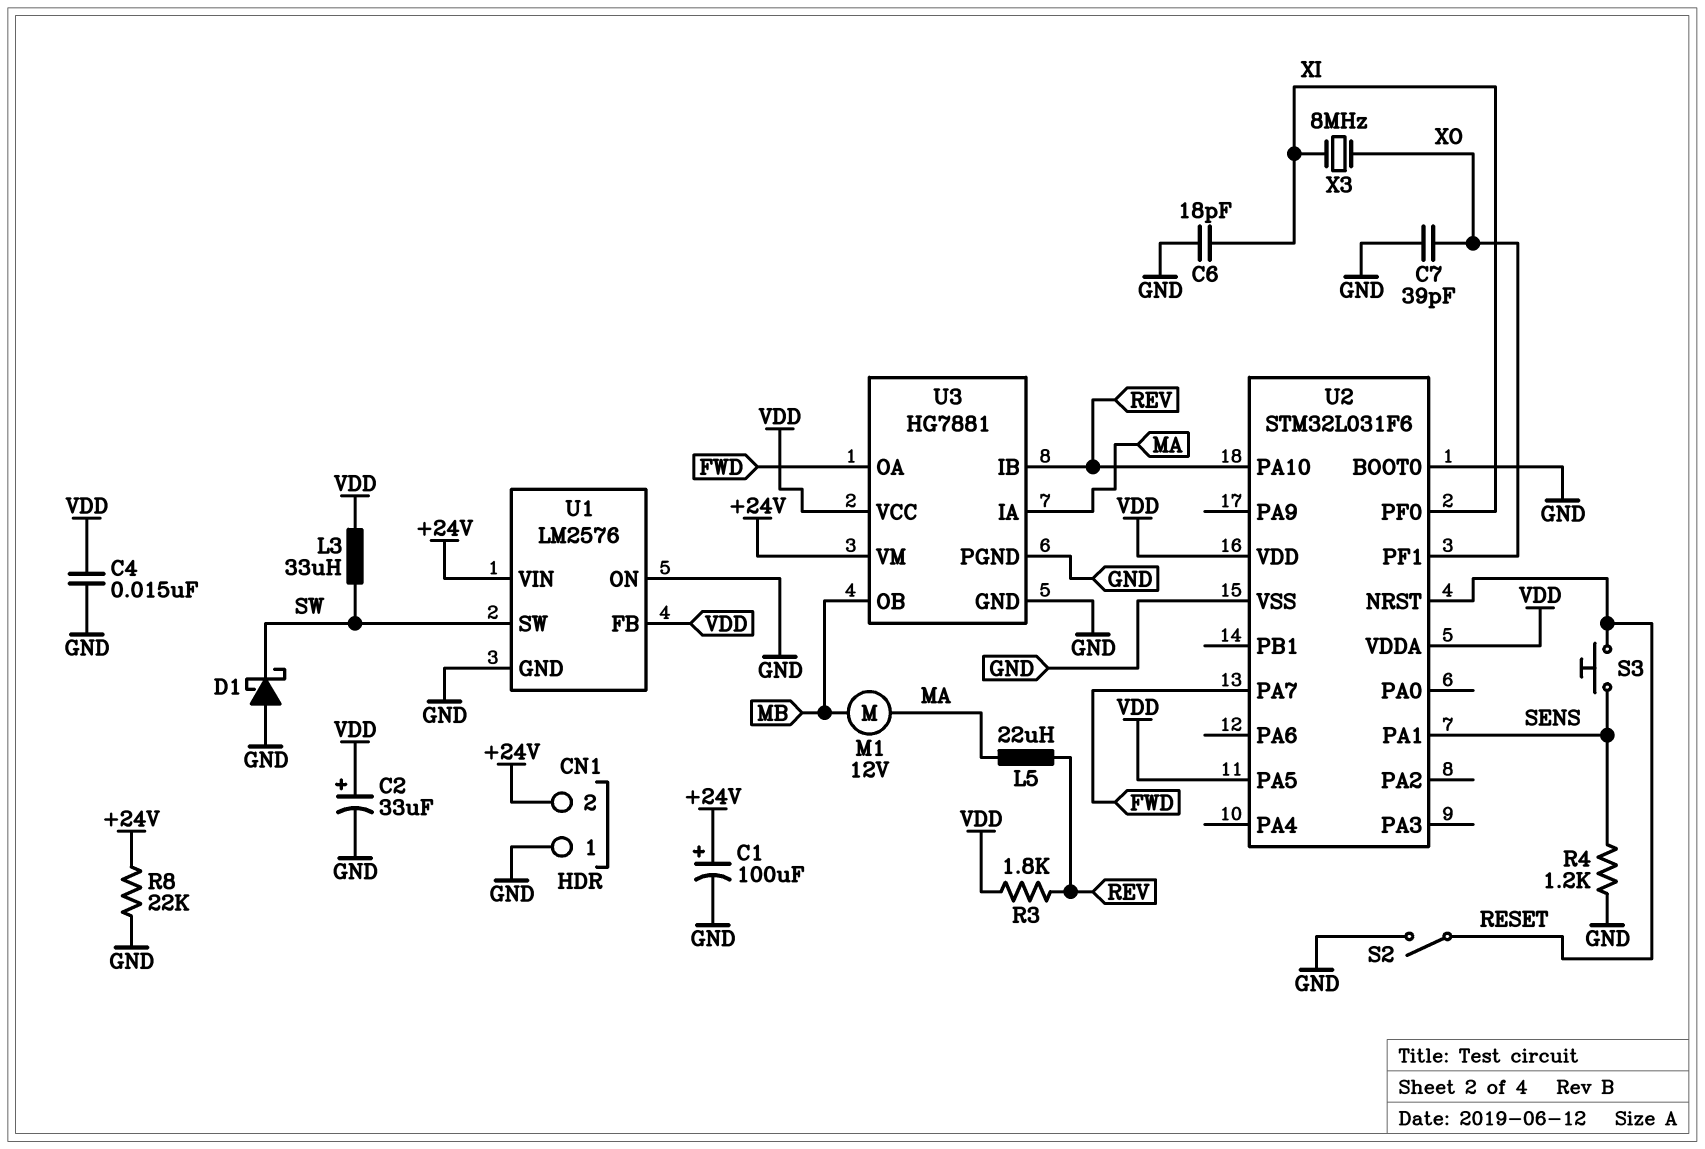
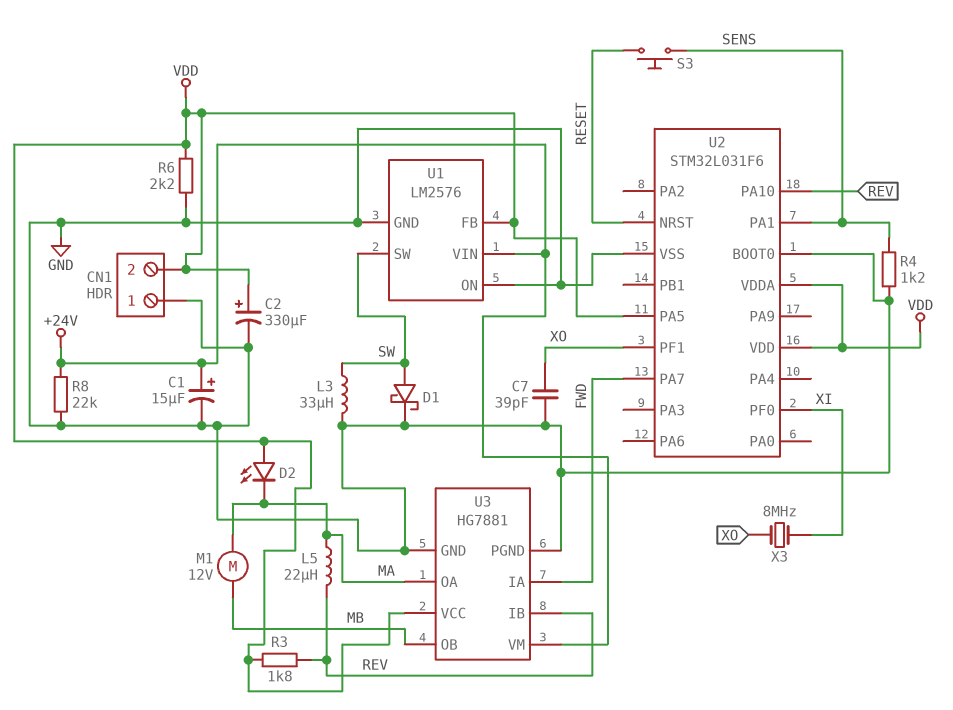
C1: 100uF (plus +24V, minus GND) -> 15uF (plus +24V, minus GND)
C2: 33uF (plus VDD, minus GND) -> 330uF (plus VDD, minus GND)
C4: 15nF (GND, VDD) -> none
C6: 18pF (GND, XI) -> none
CN1 pin 2: +24V -> VDD
D1: schottky (A GND, K SW) -> schottky (A SW, K GND)
D2: none -> LED (A VDD, K MA)
L3: 33uH (SW, VDD) -> 33uH (GND, SW)
R6: none -> 2.2k (GND, VDD)
S2: switch (GND, RESET) -> none
U3 pin IA: MA -> FWD
U3 pin OA: FWD -> MA

